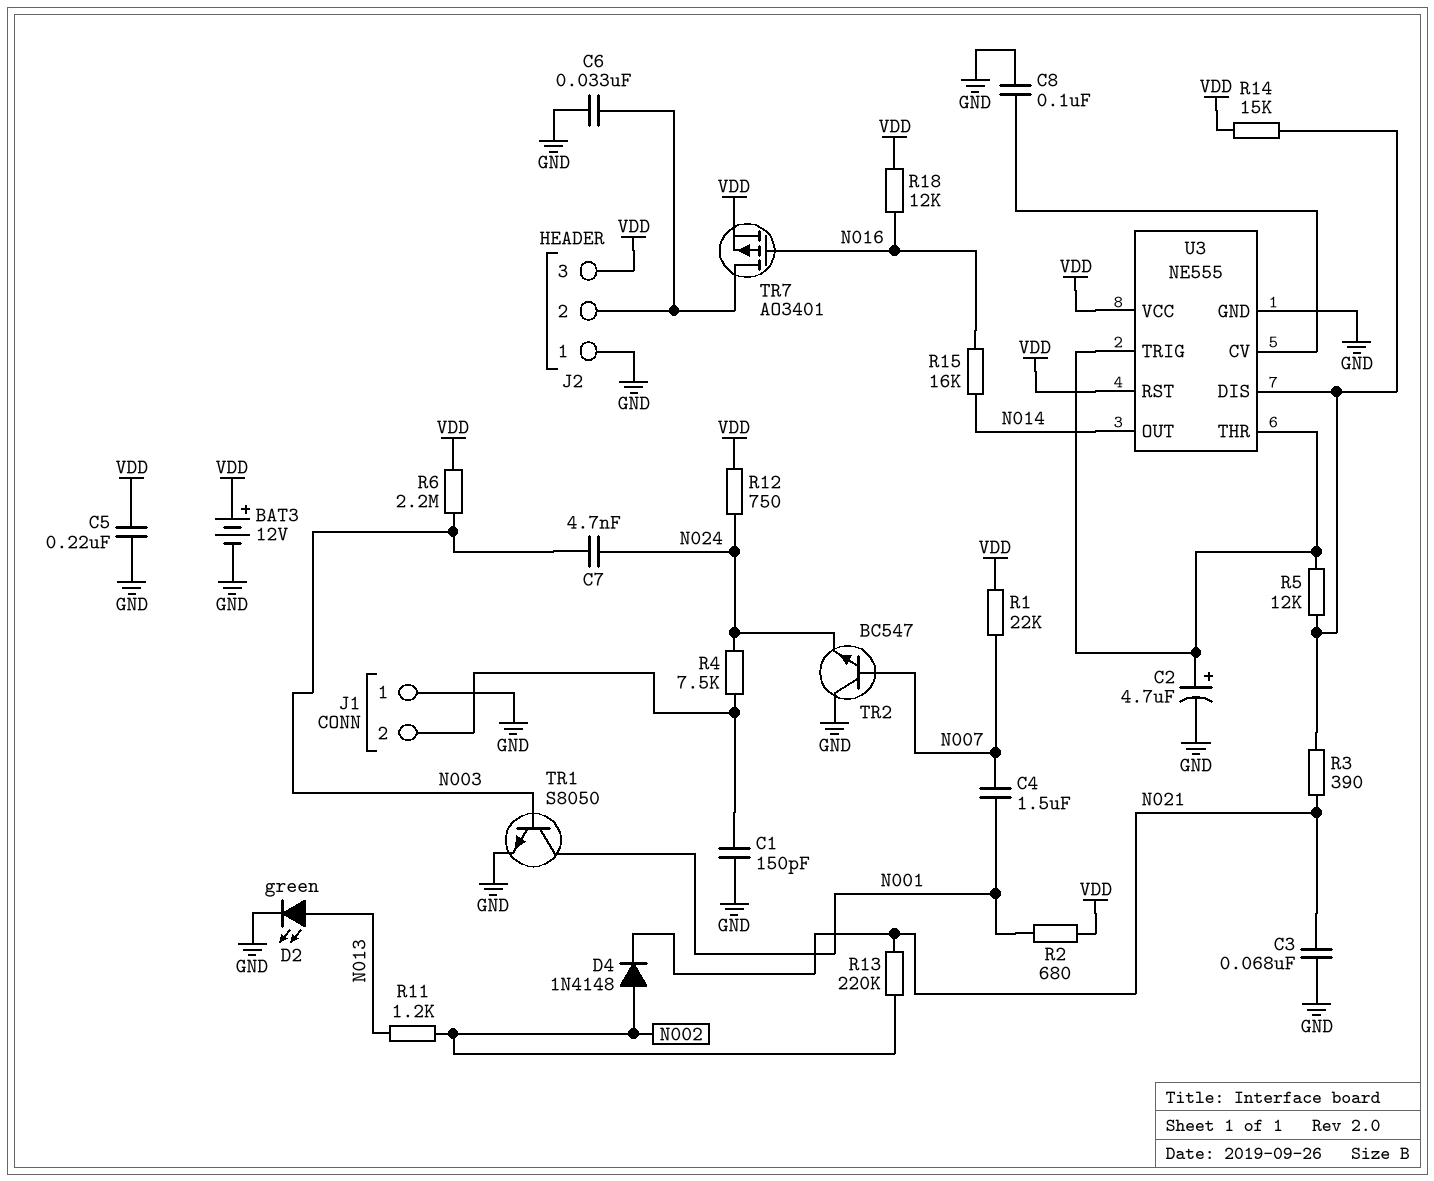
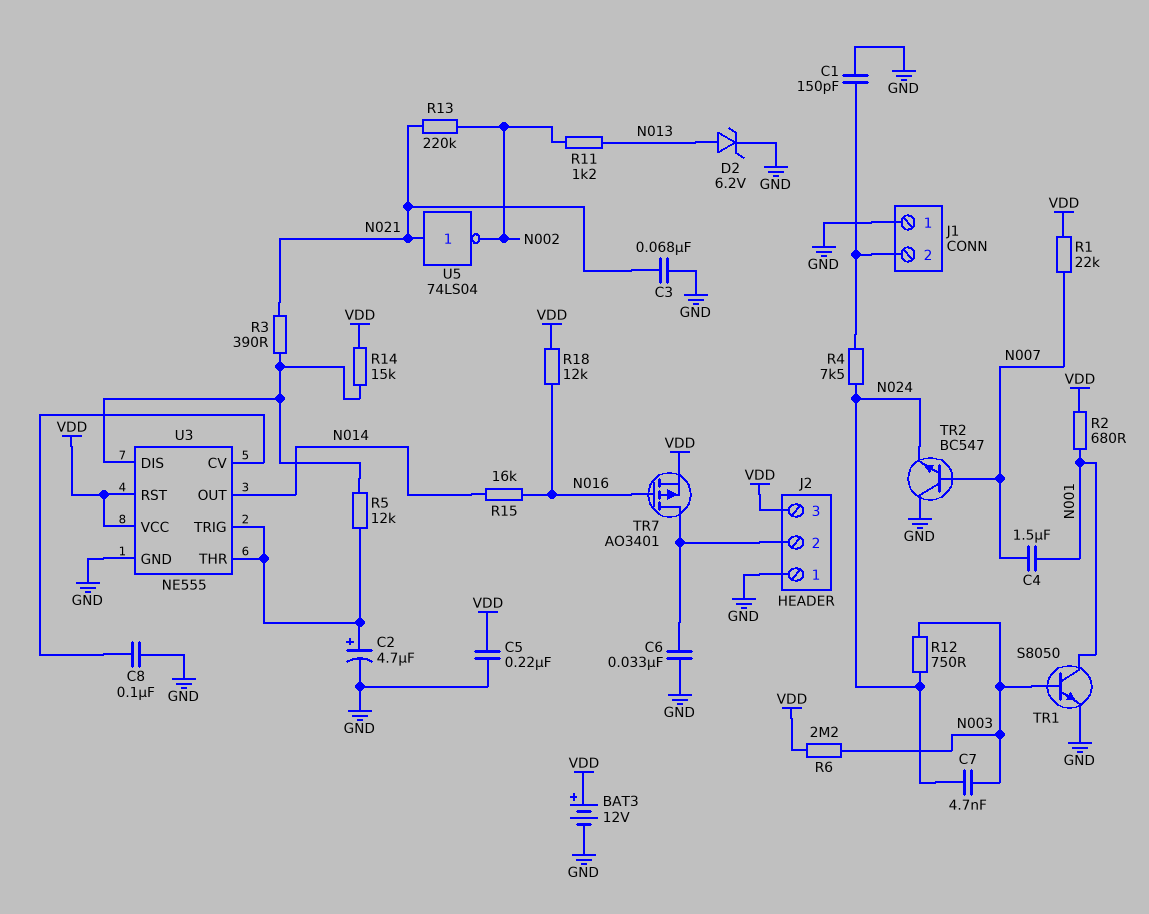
D2: LED green (A N013, K GND) -> zener 6.2V (A N013, K GND)
D4: diode 1N4148 (A N002, K N021) -> none
R12: 750 (N024, VDD) -> 750 (N003, N024)
U5: none -> NOT 74LS04 (in N021, out N002)

